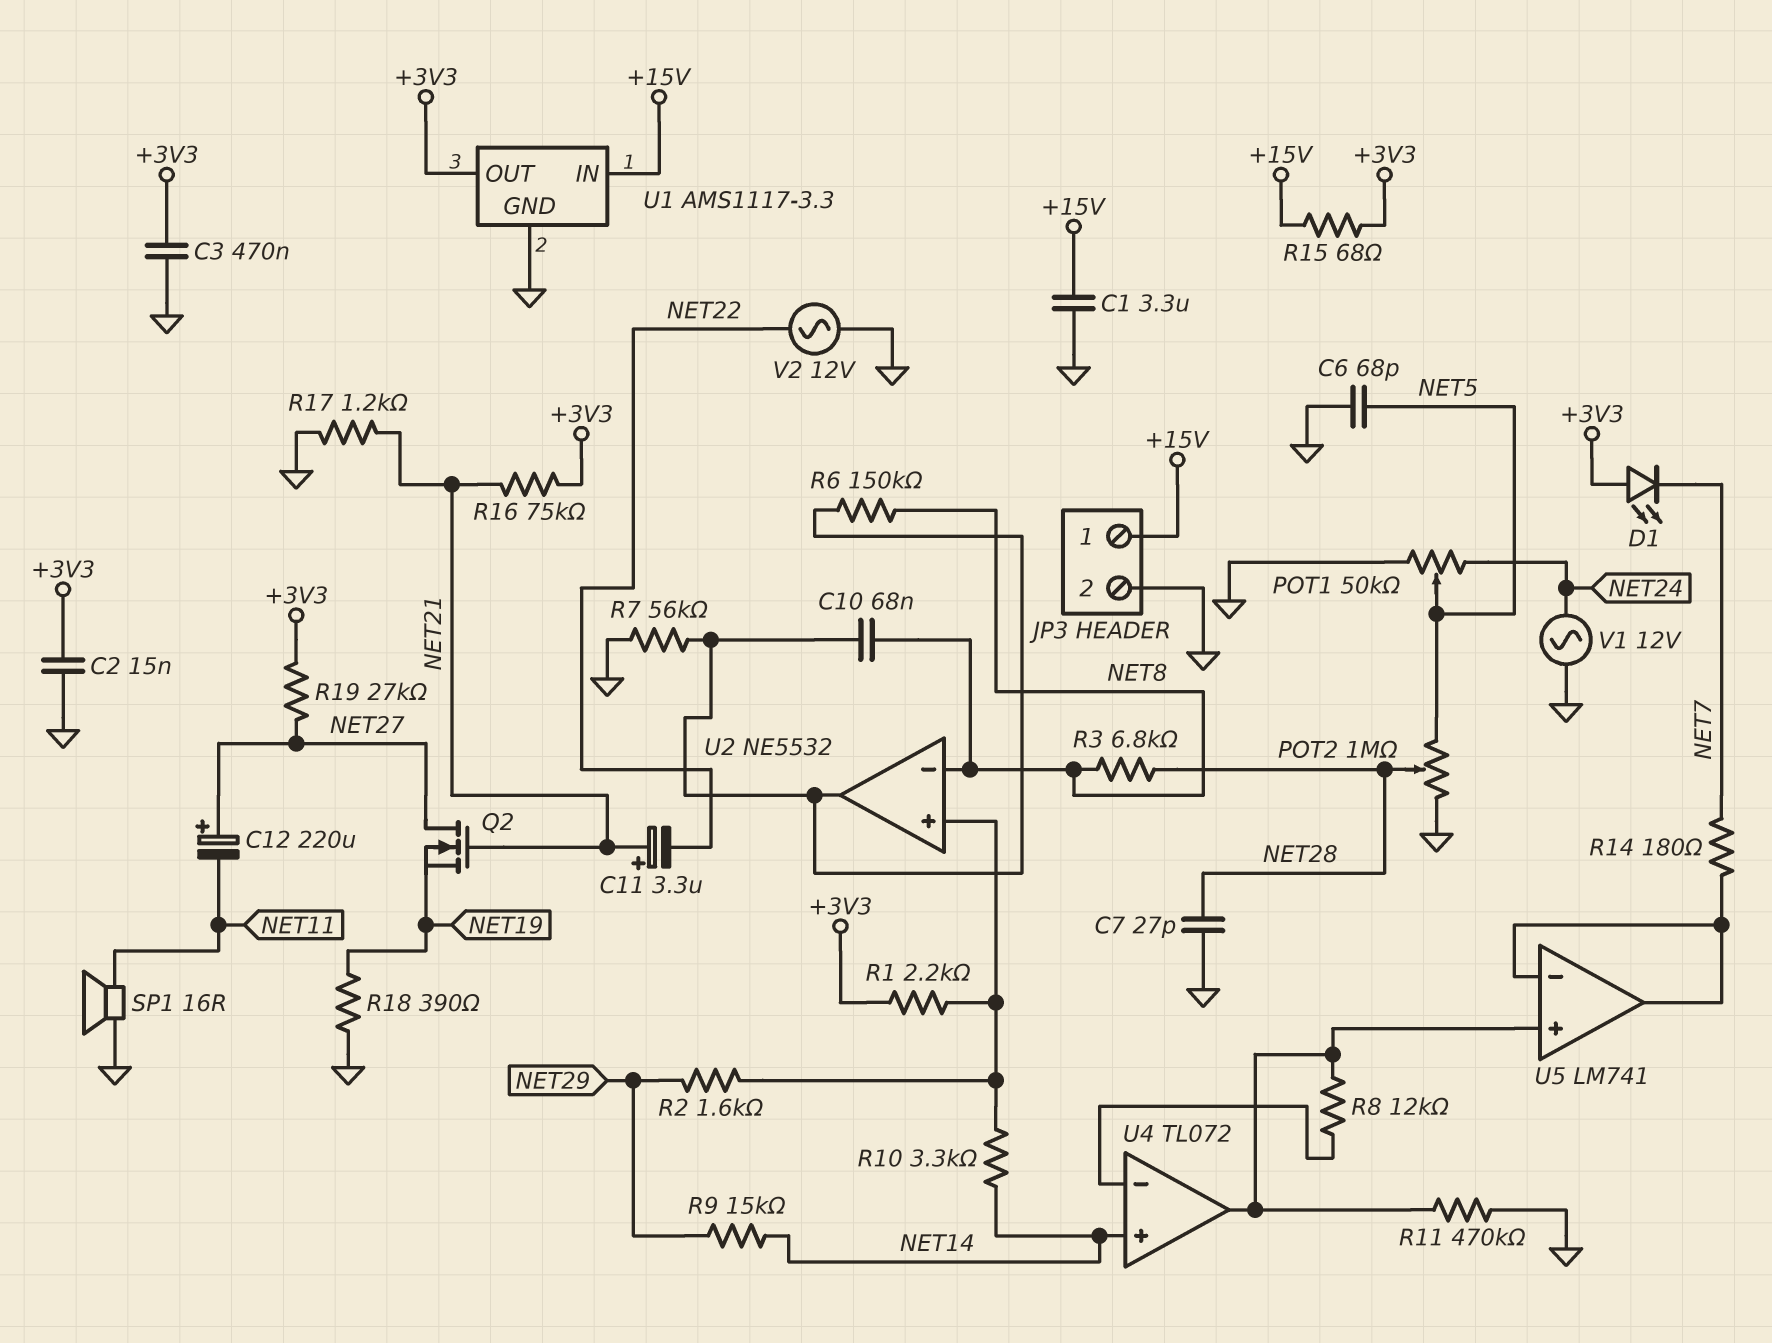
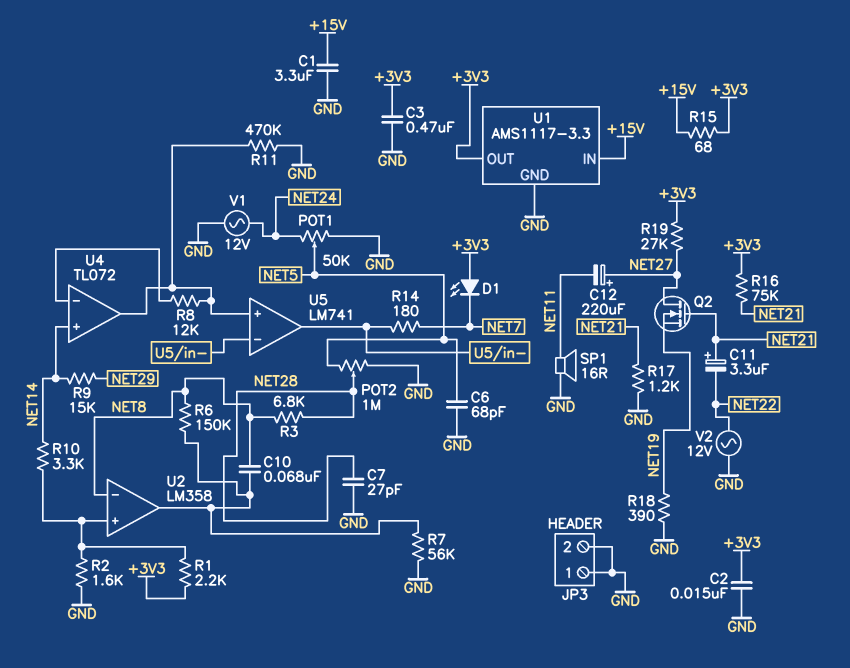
JP3 pin 1: +15V -> GND
R2: 1.6k (NET29, U2/in+) -> 1.6k (GND, U2/in+)
U2: NE5532 -> LM358

